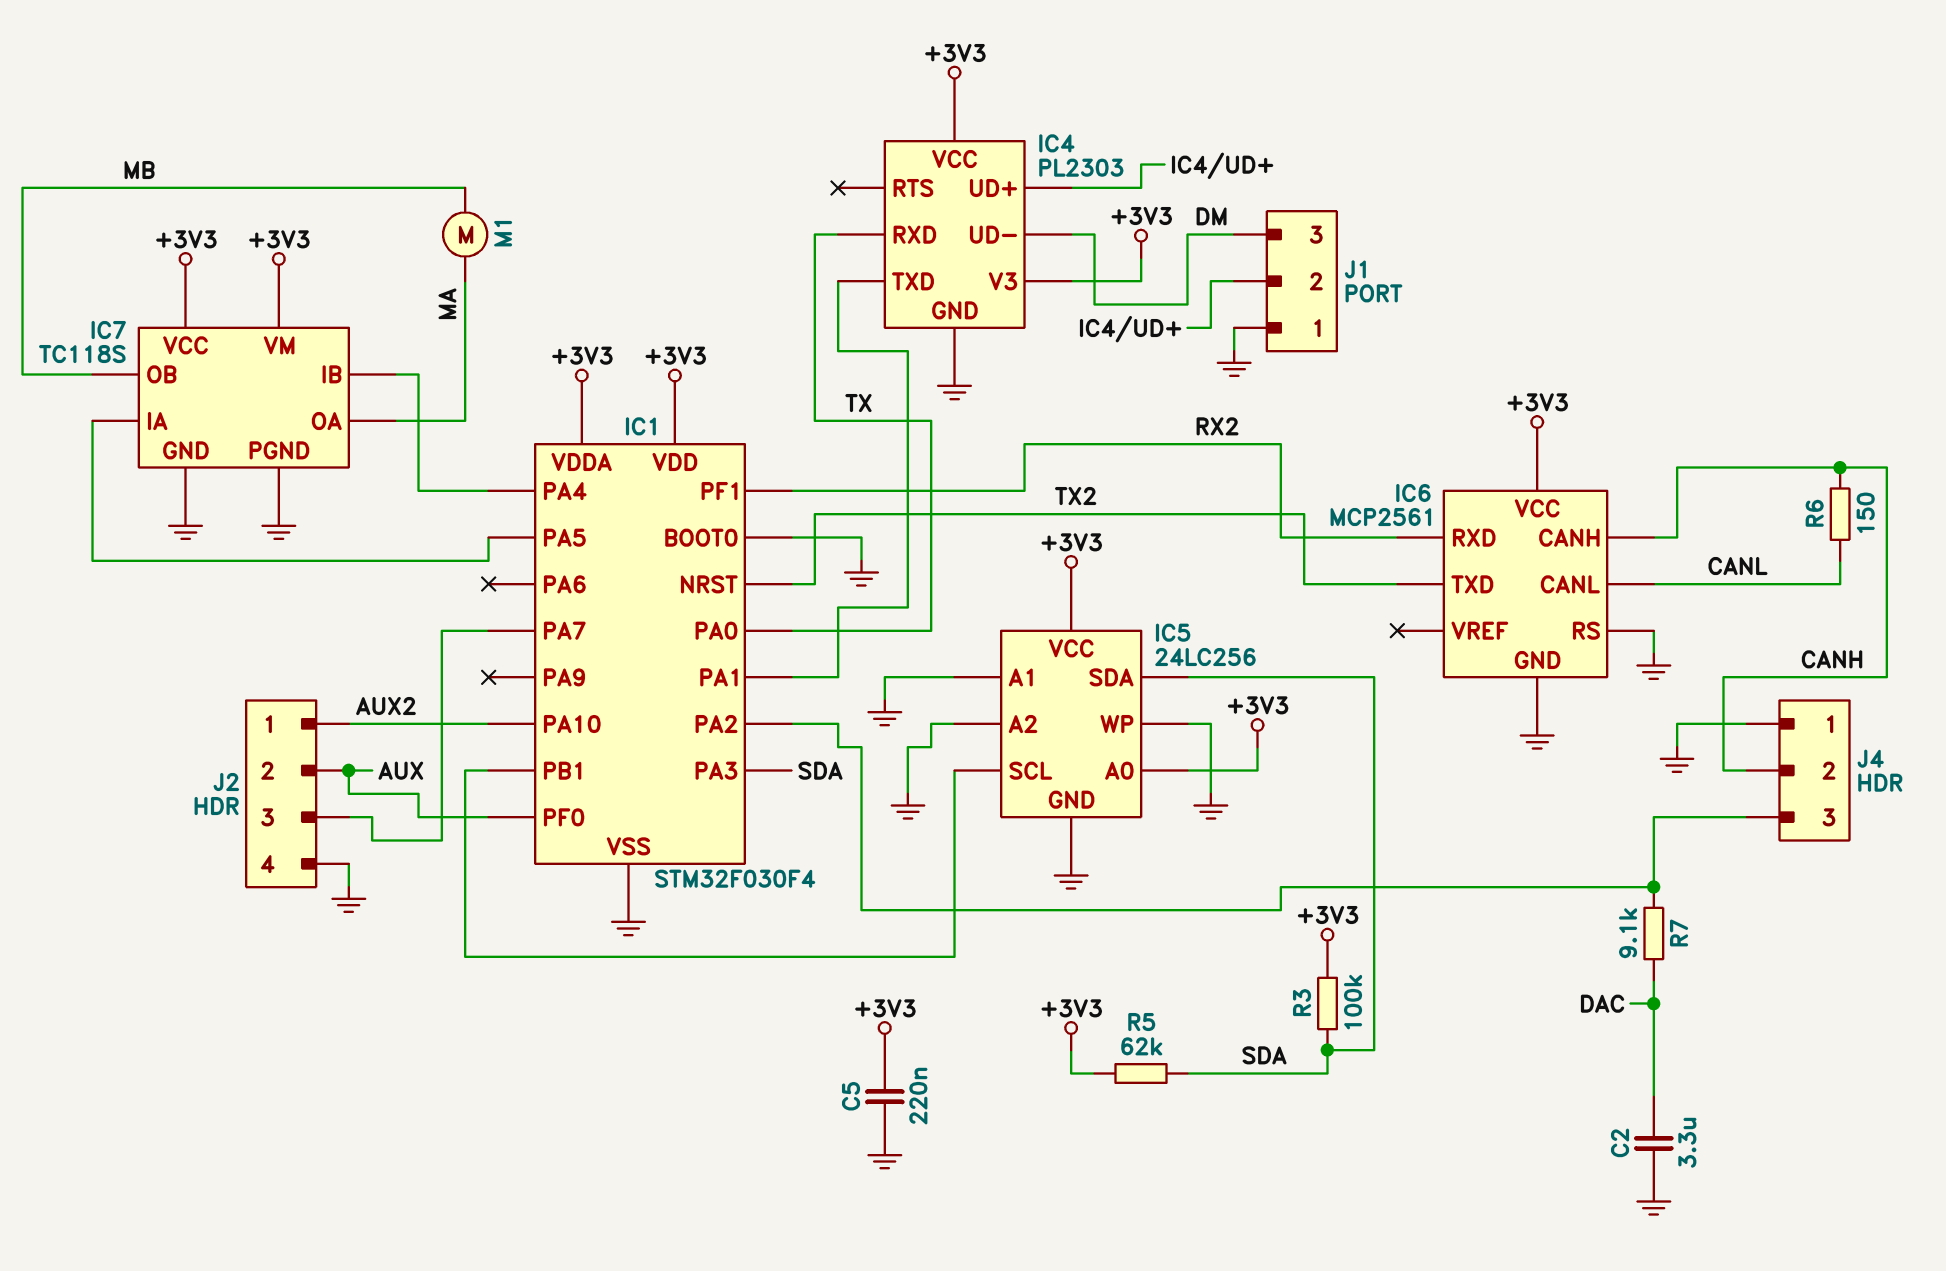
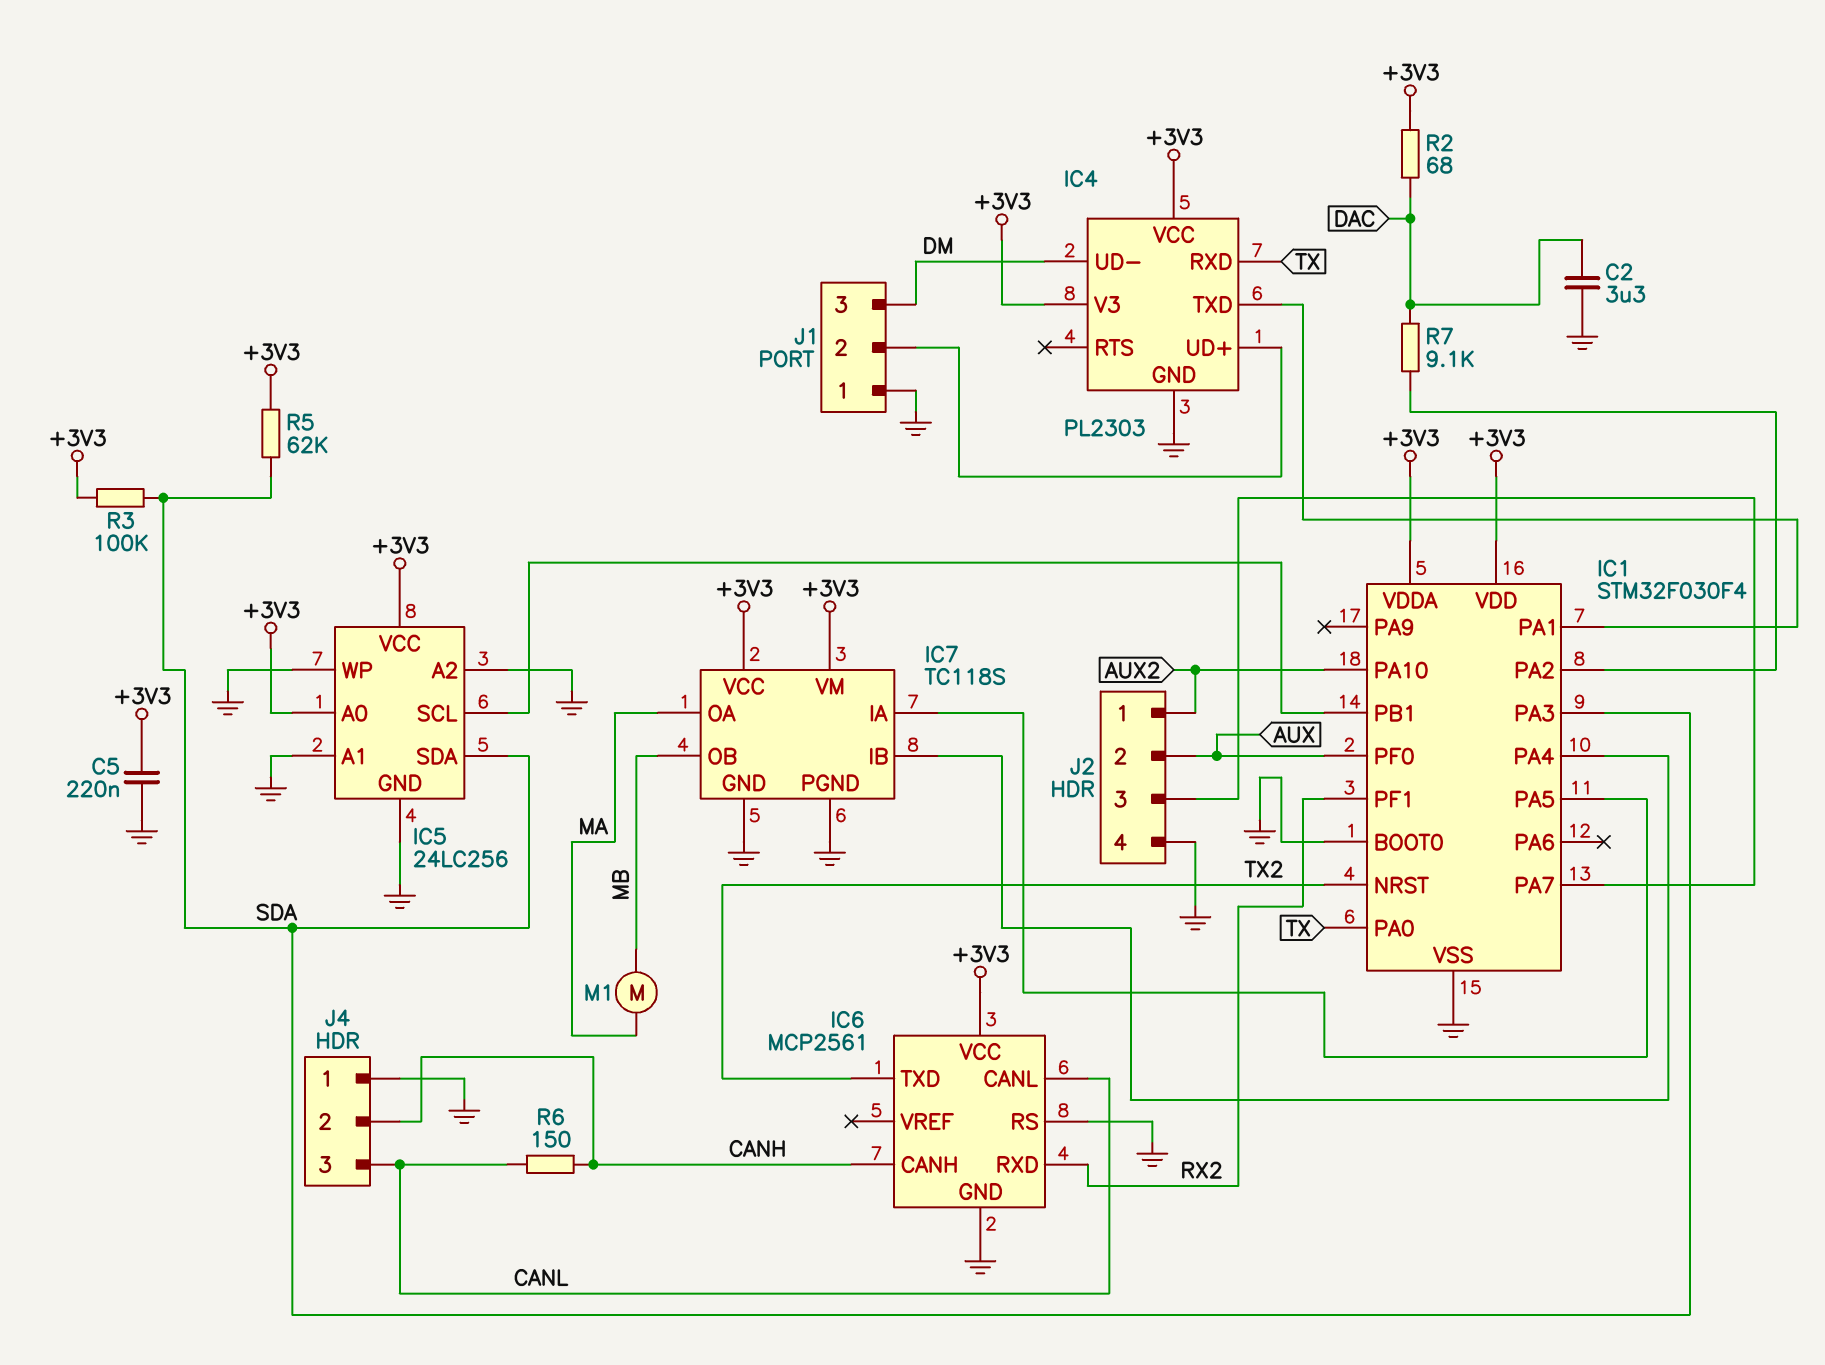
J4 pin 3: IC1/PA2 -> CANL
R2: none -> 68 (+3V3, DAC)

